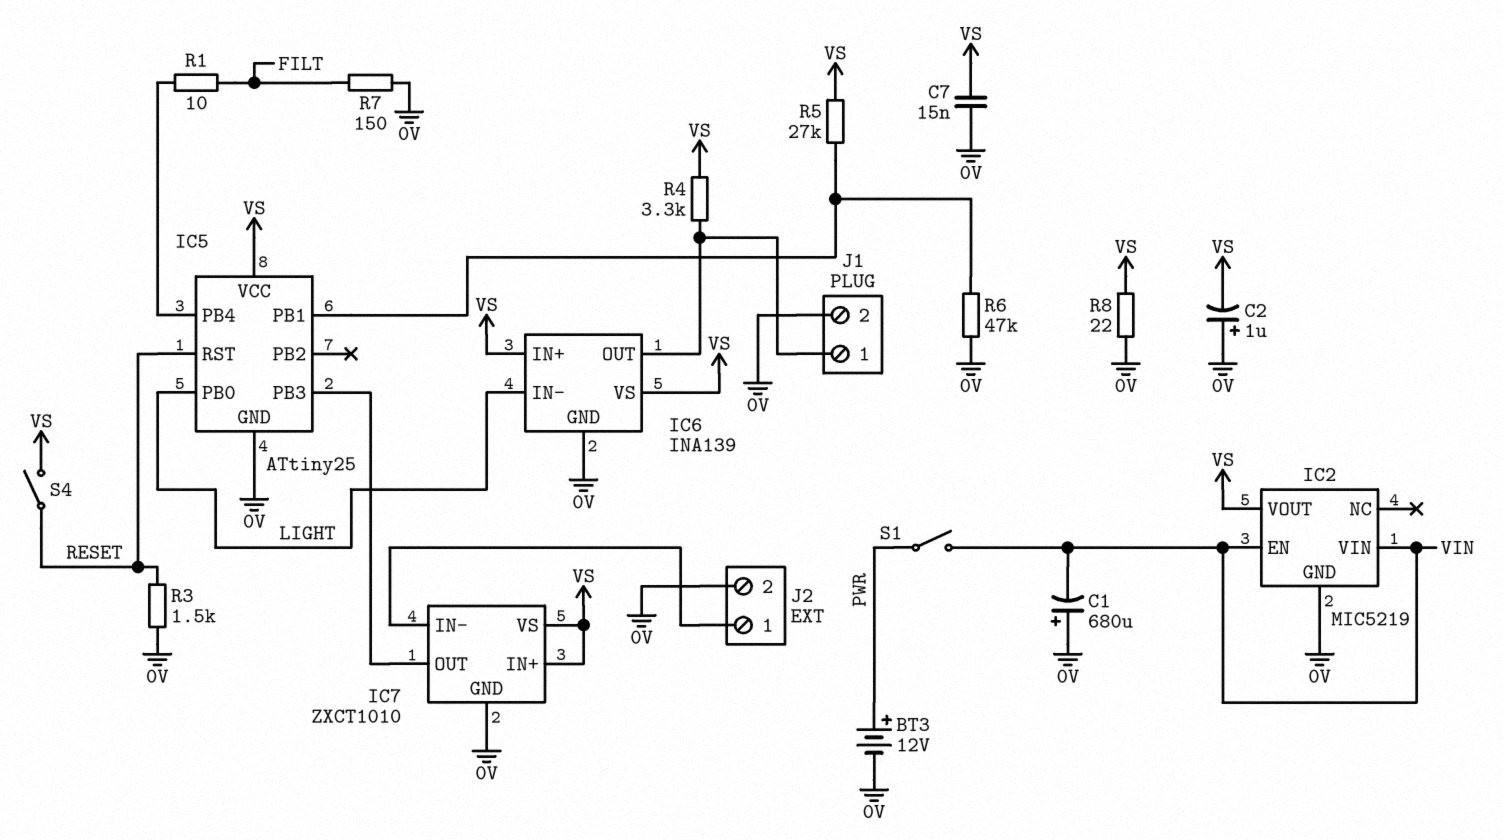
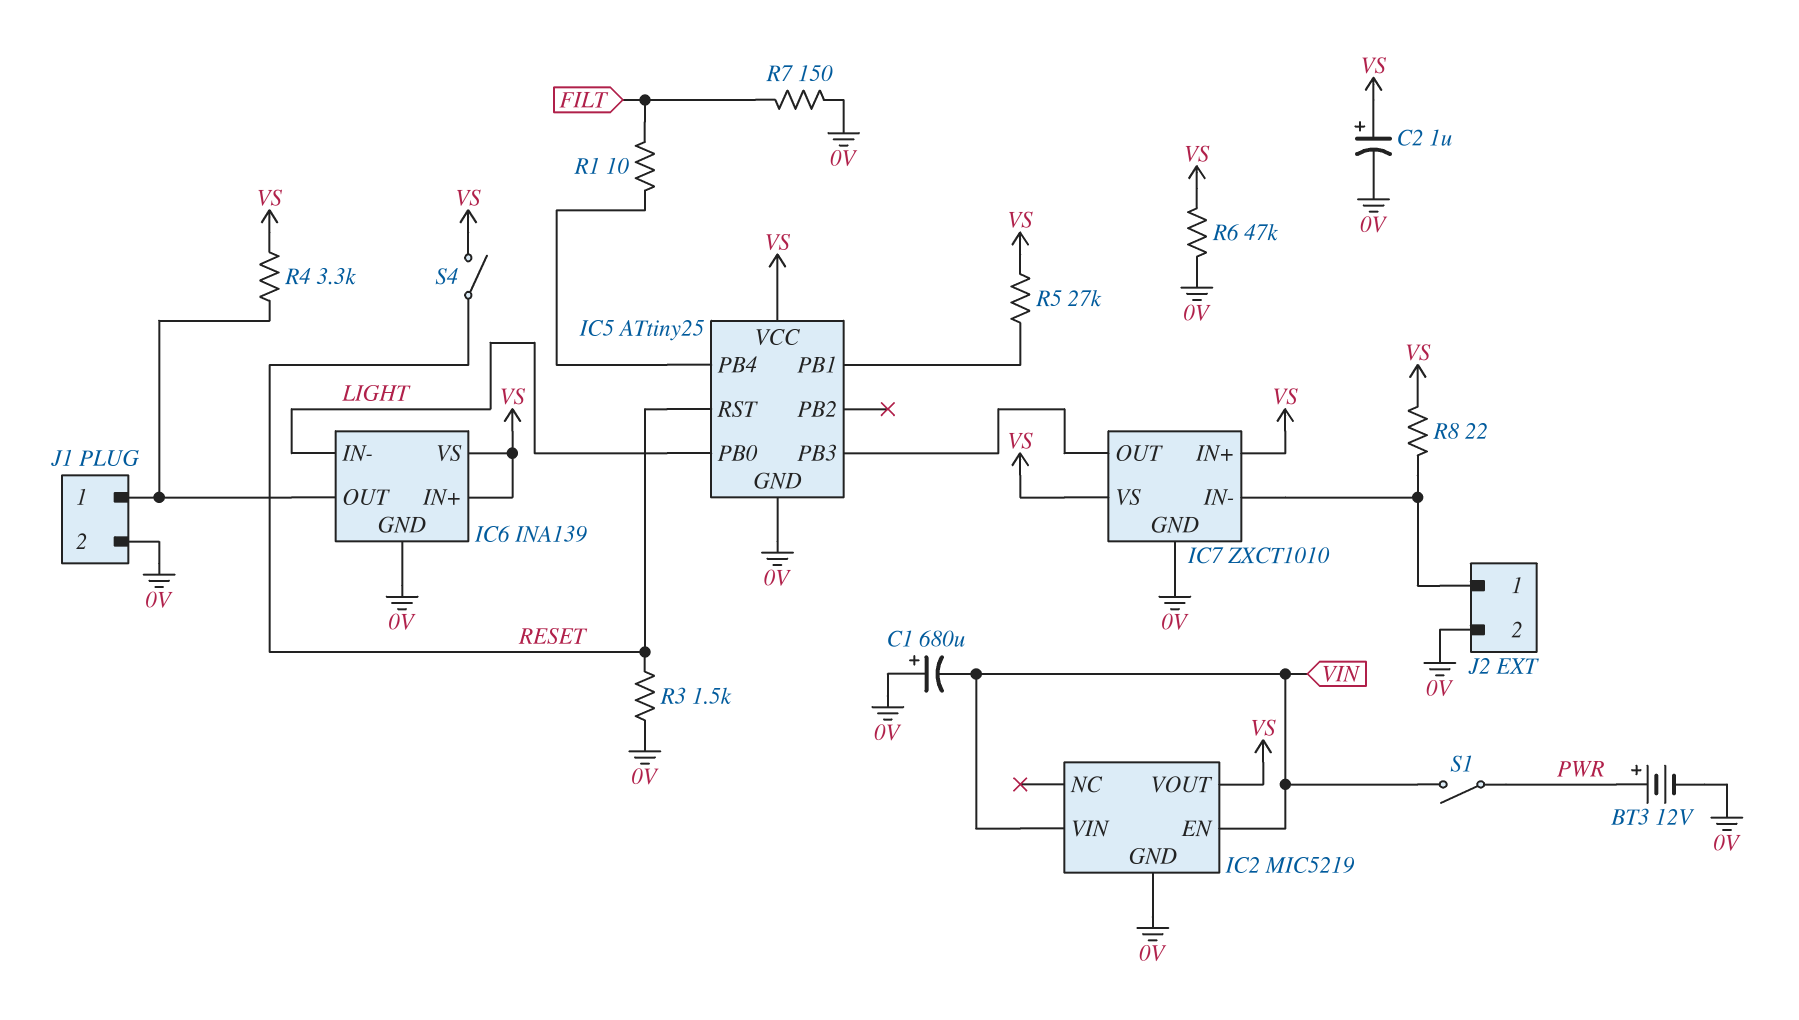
C2: 1uF (plus 0V, minus VS) -> 1uF (plus VS, minus 0V)
C7: 15nF (0V, VS) -> none
R6: 47k (0V, IC5/PB1) -> 47k (0V, VS)
R8: 22 (0V, VS) -> 22 (IC7/IN-, VS)

